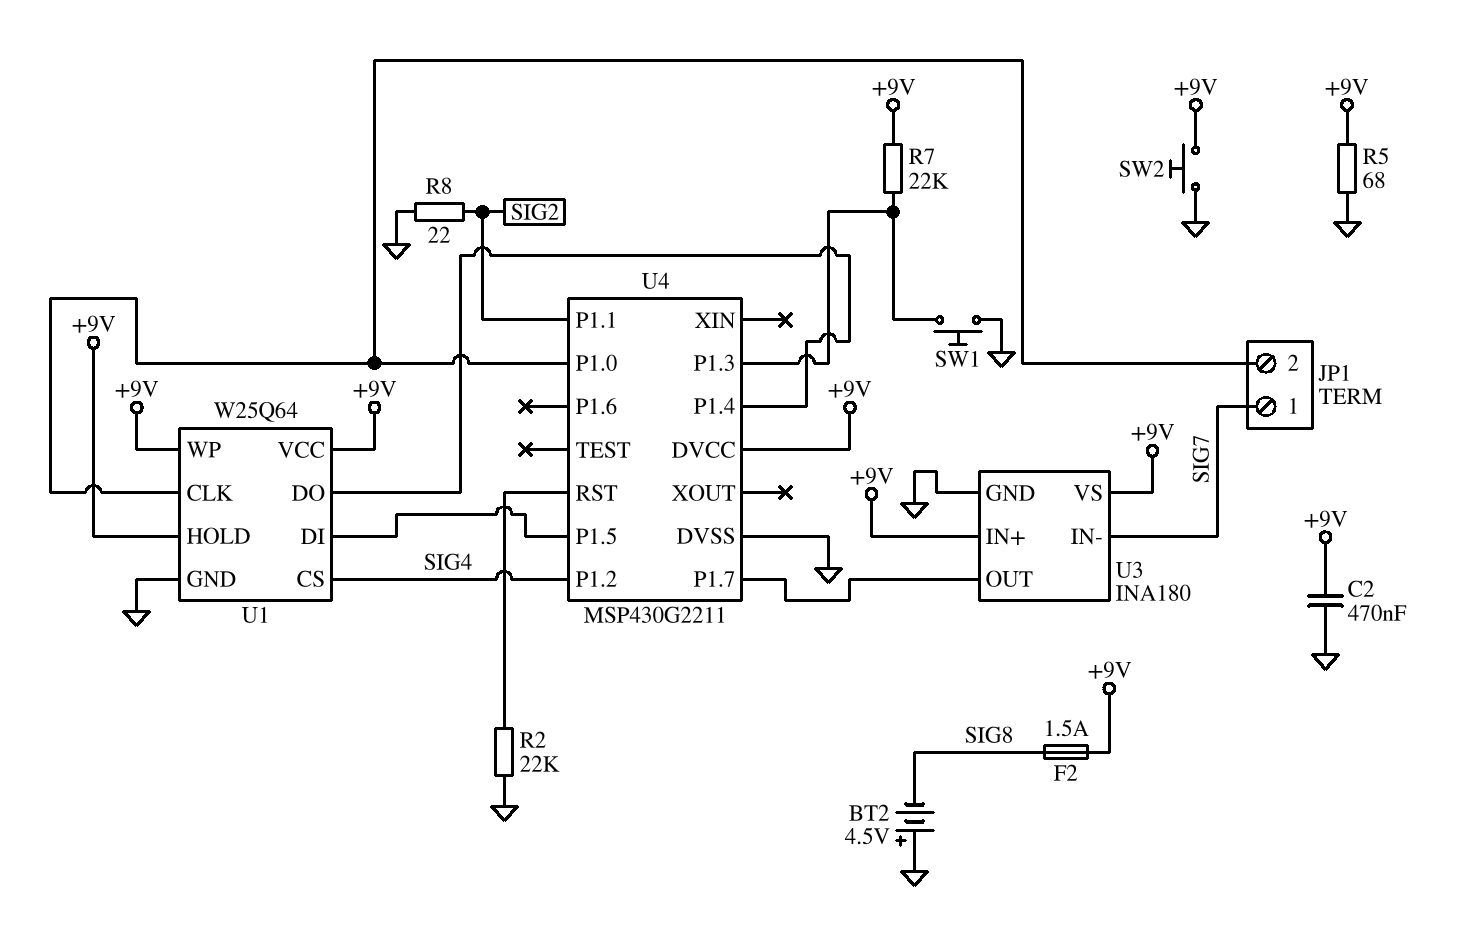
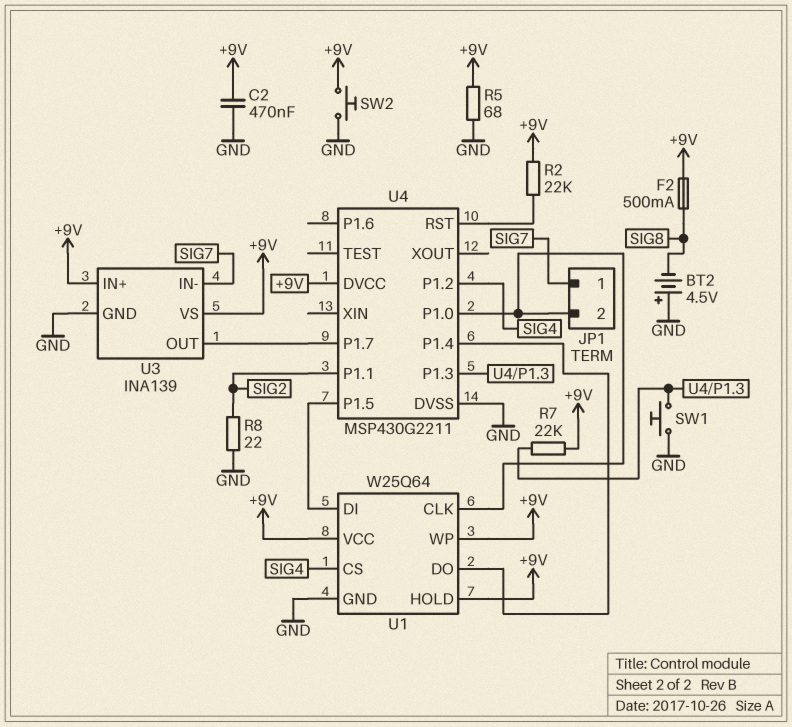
F2: 1.5A (+9V, SIG8) -> 500mA (+9V, SIG8)
R2: 22k (GND, U4/RST) -> 22k (+9V, U4/RST)
U3: INA180 -> INA139

